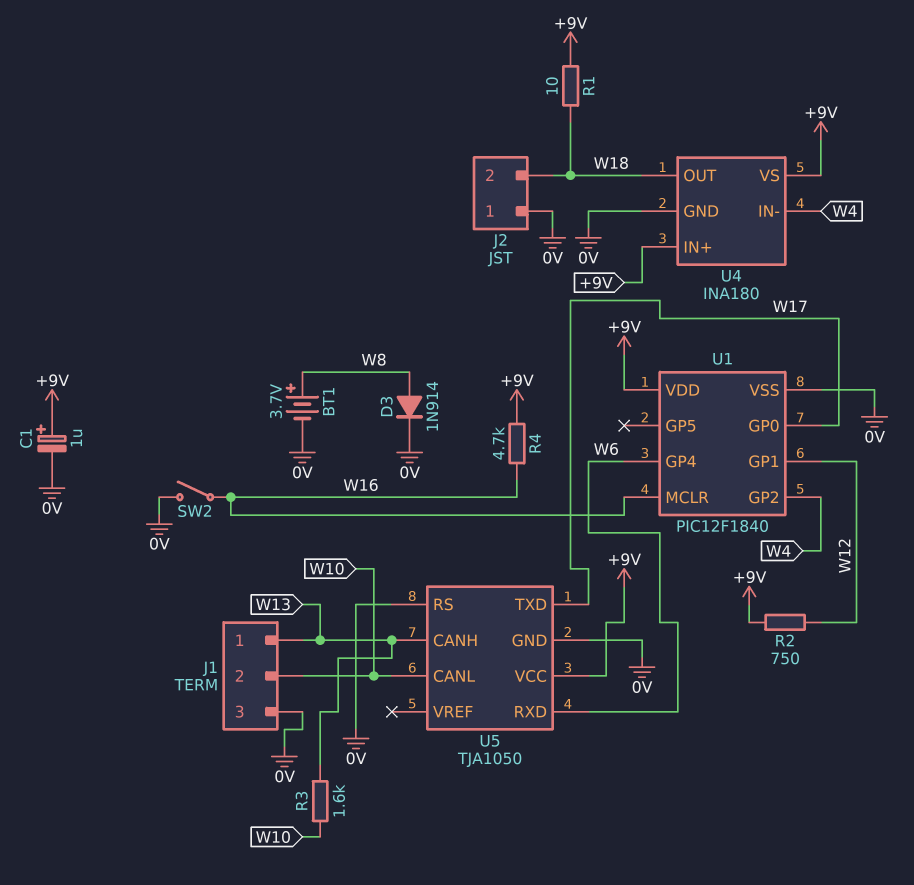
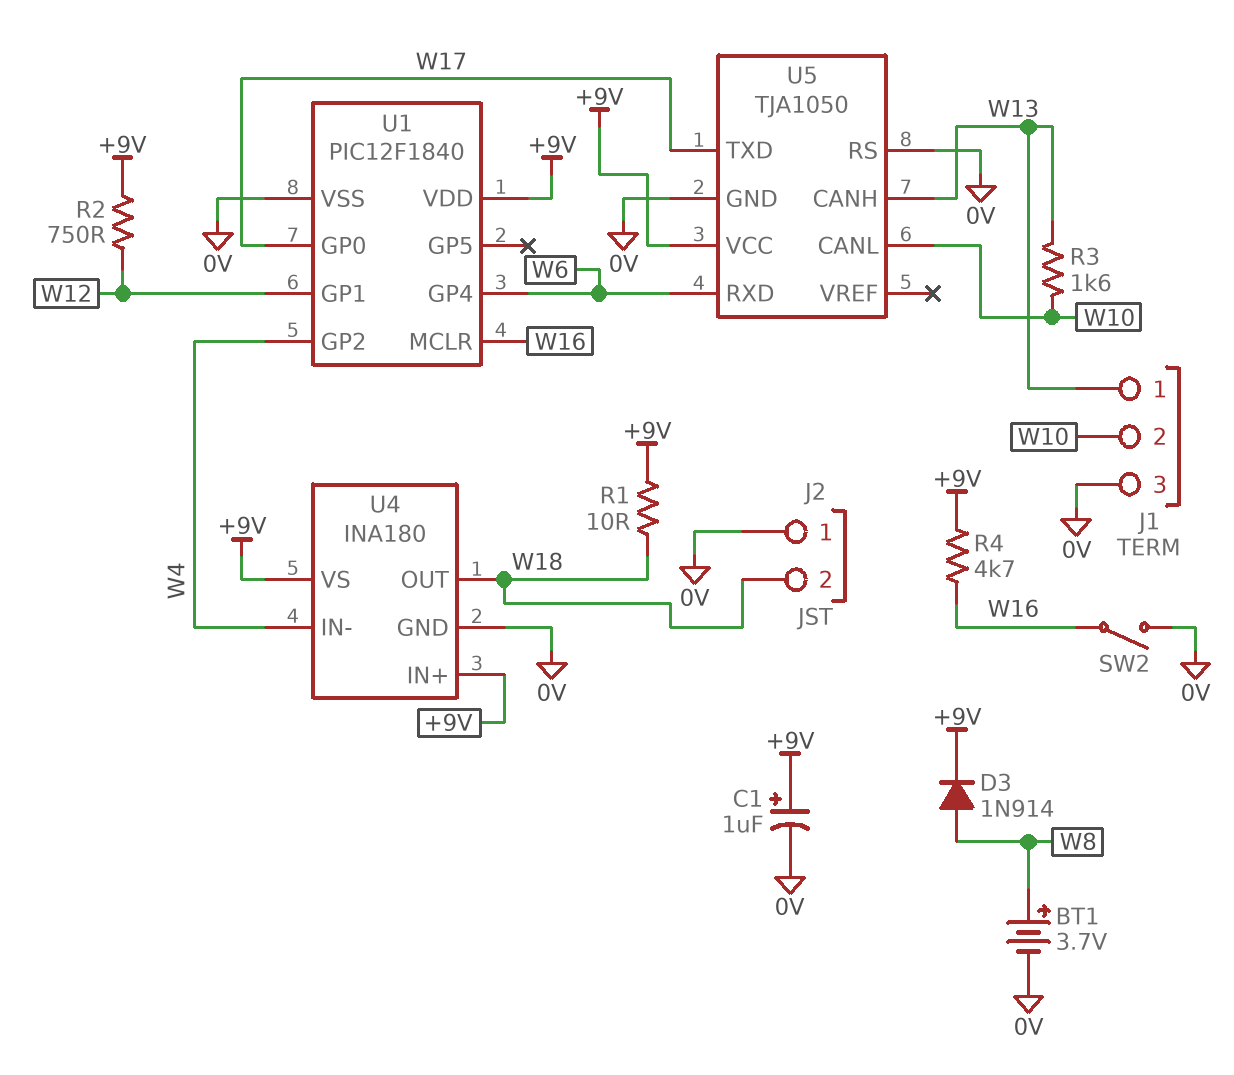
D3: diode 1N914 (A W8, K 0V) -> diode 1N914 (A W8, K +9V)

